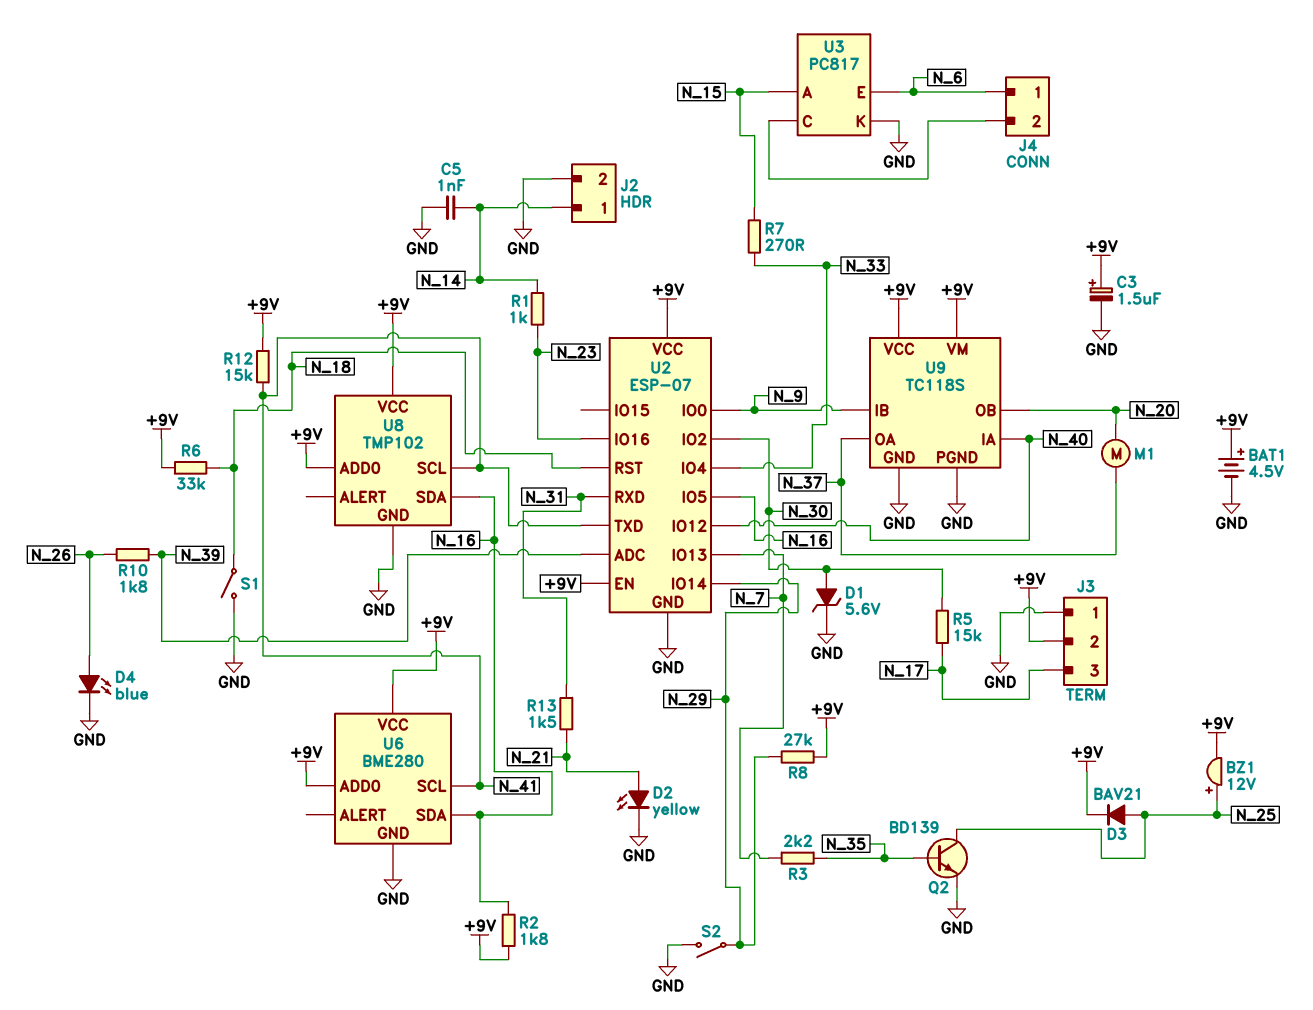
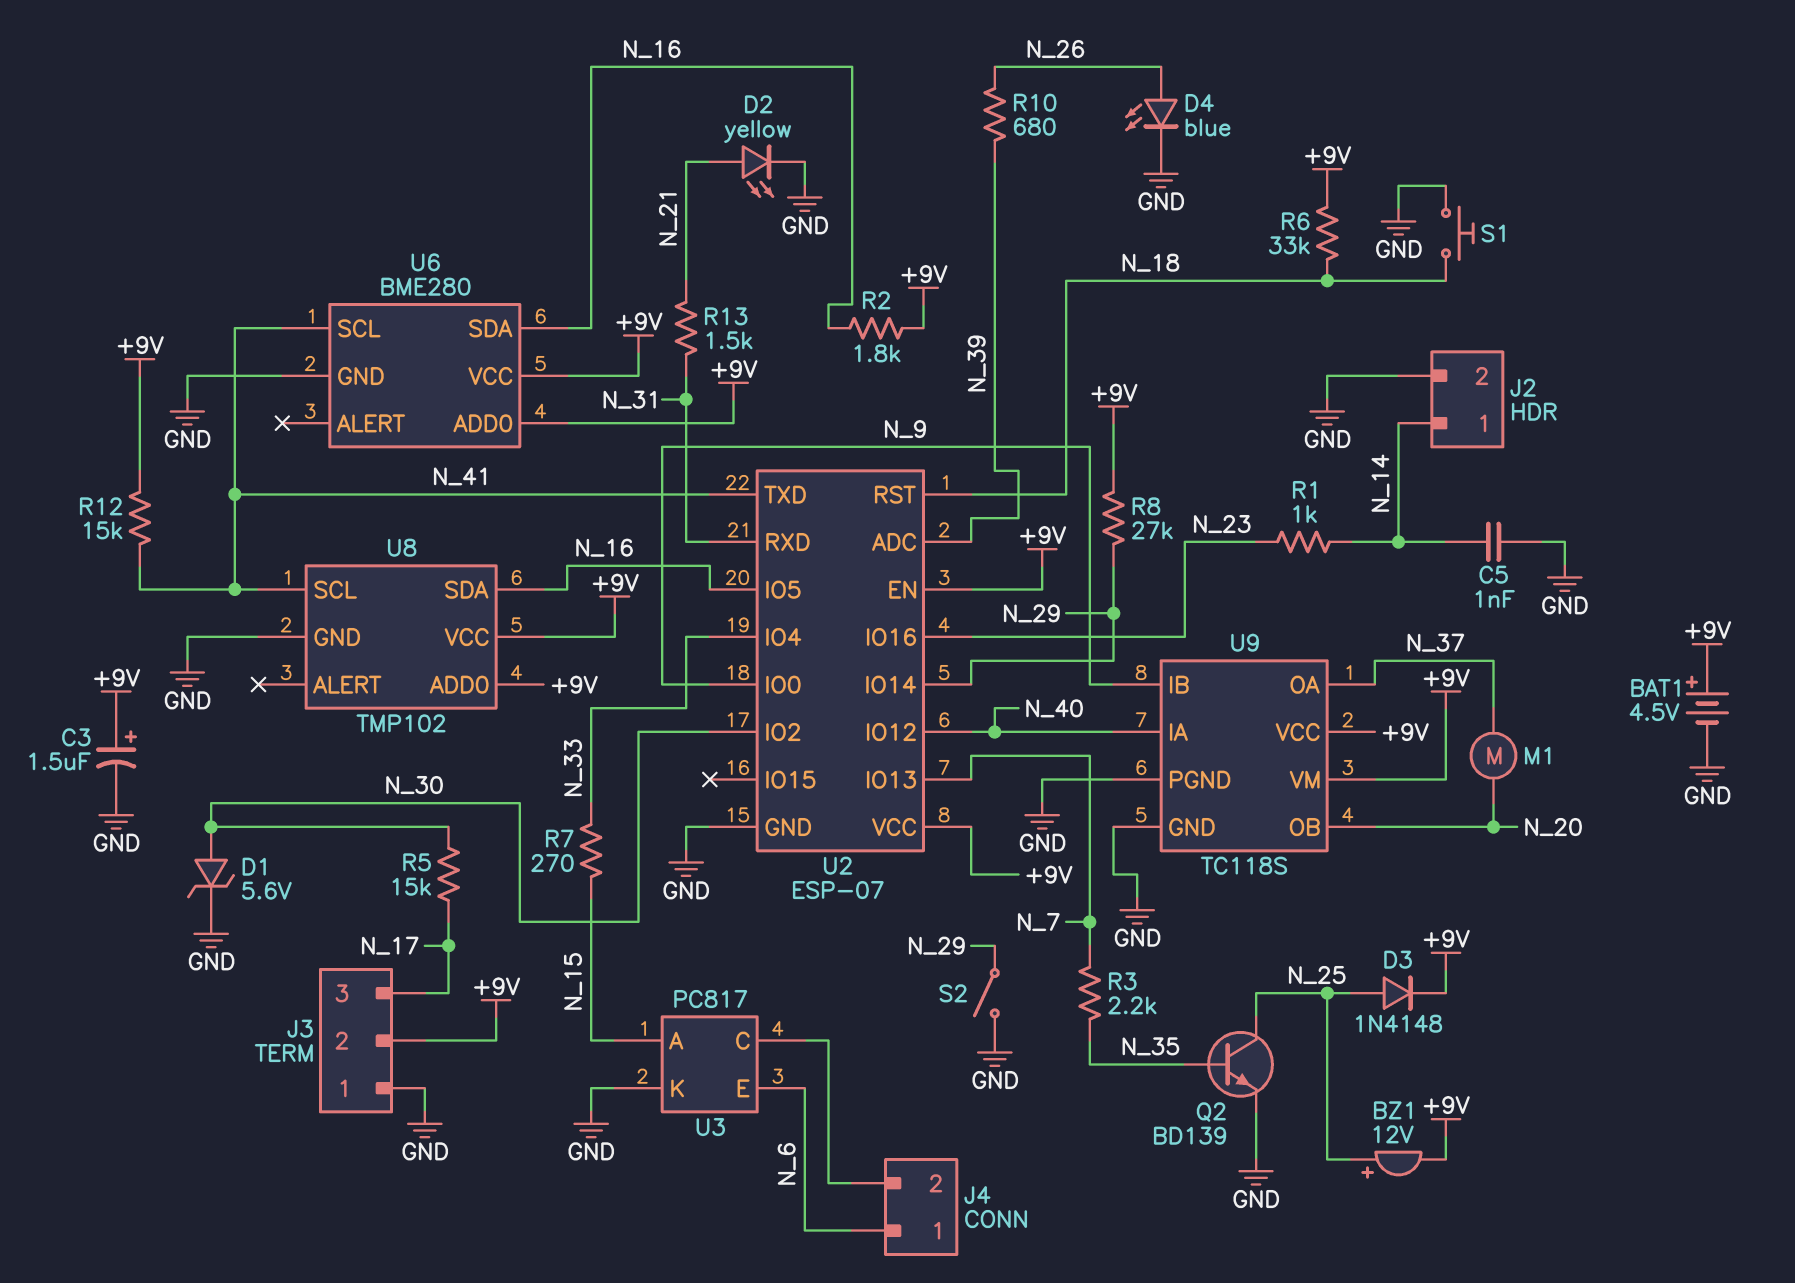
D3: diode BAV21 (A N_25, K +9V) -> diode 1N4148 (A N_25, K +9V)
R10: 1.8k (N_26, N_39) -> 680 (N_26, N_39)
S1: switch (GND, N_18) -> button (GND, N_18)

